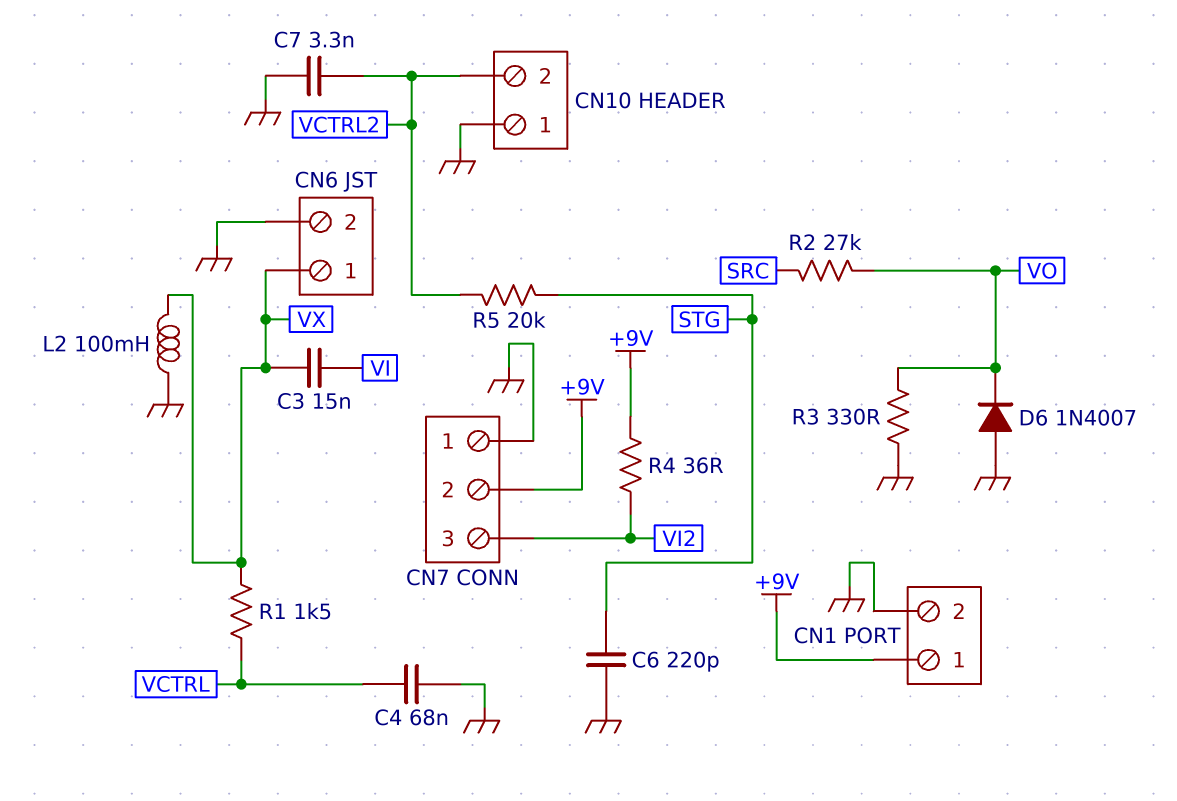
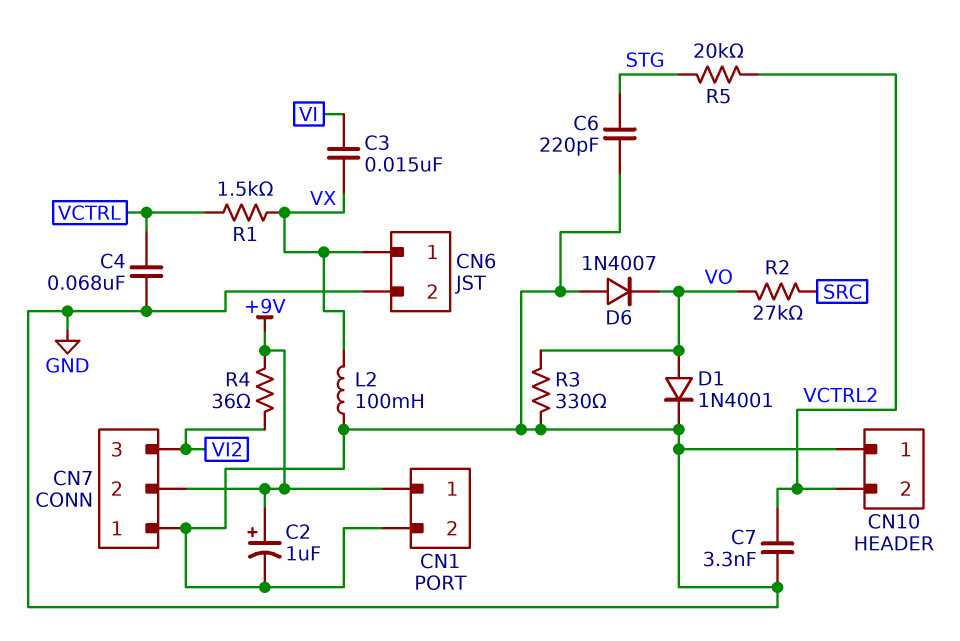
C2: none -> 1uF (plus +9V, minus GND)
D1: none -> diode 1N4001 (A VO, K GND)

